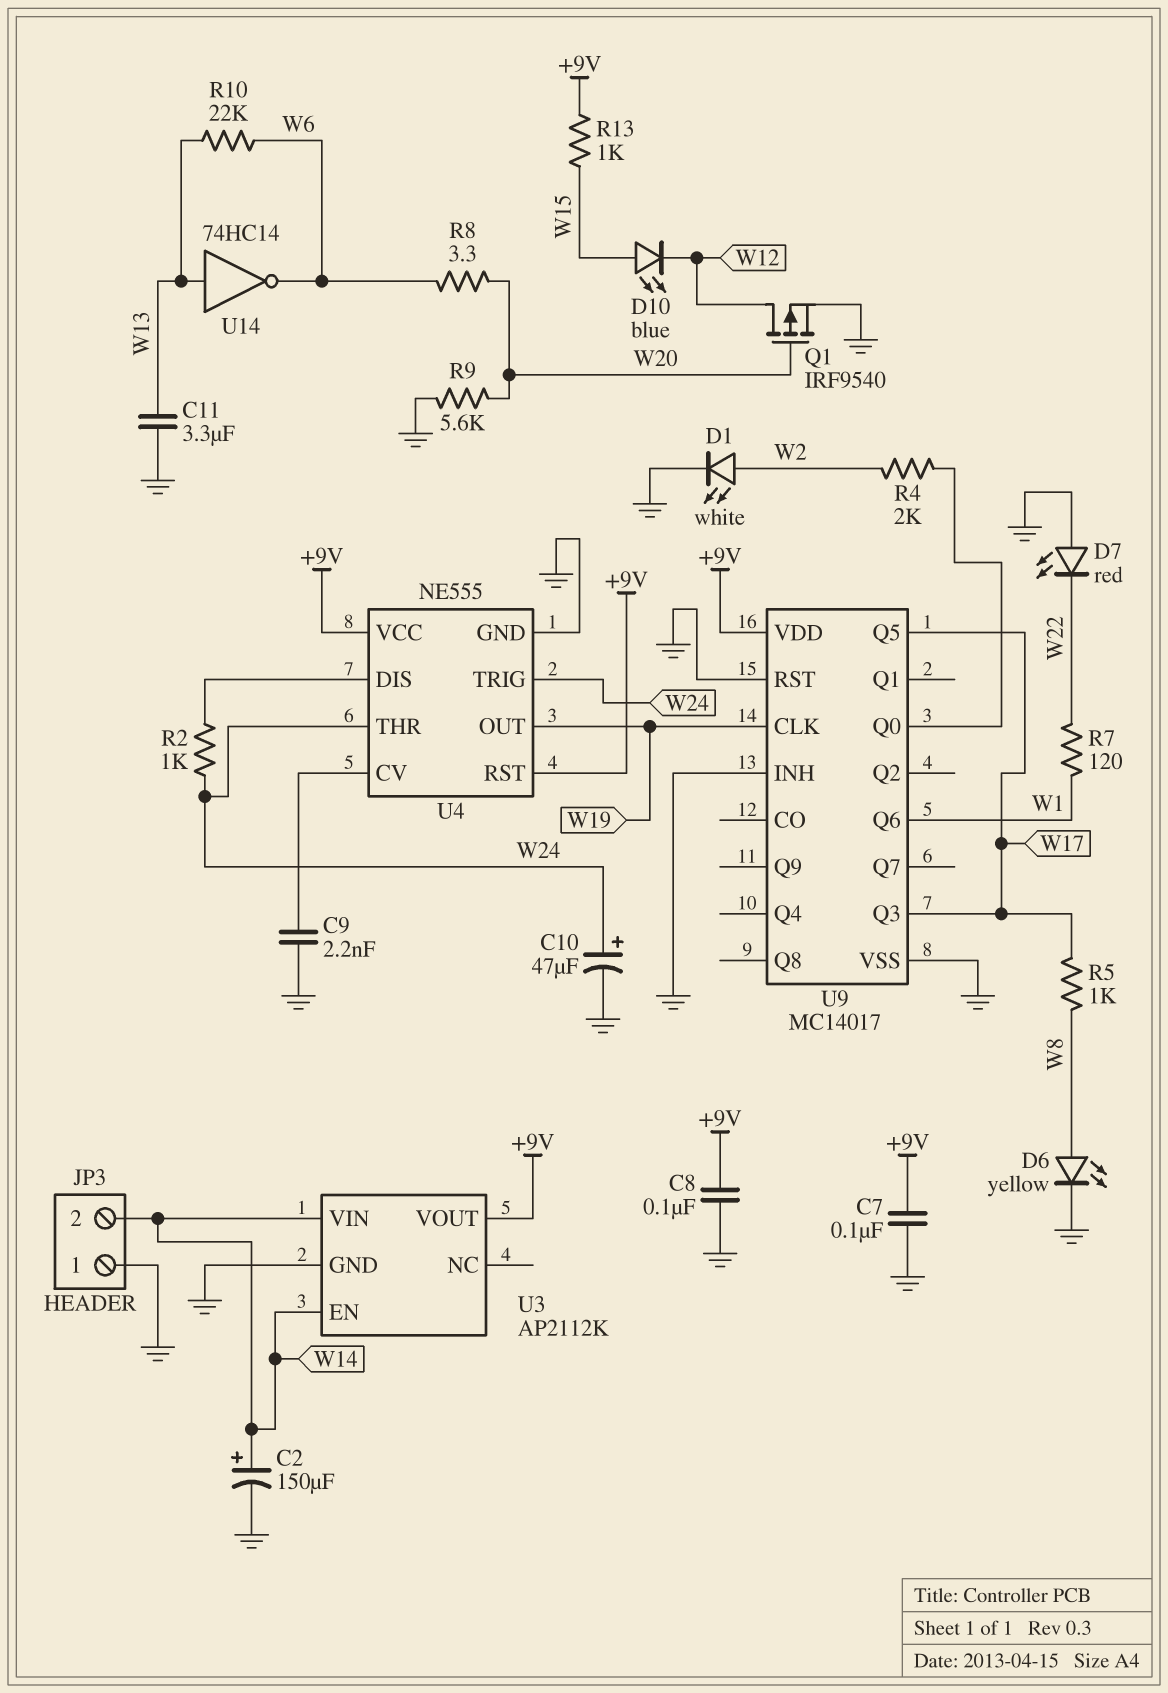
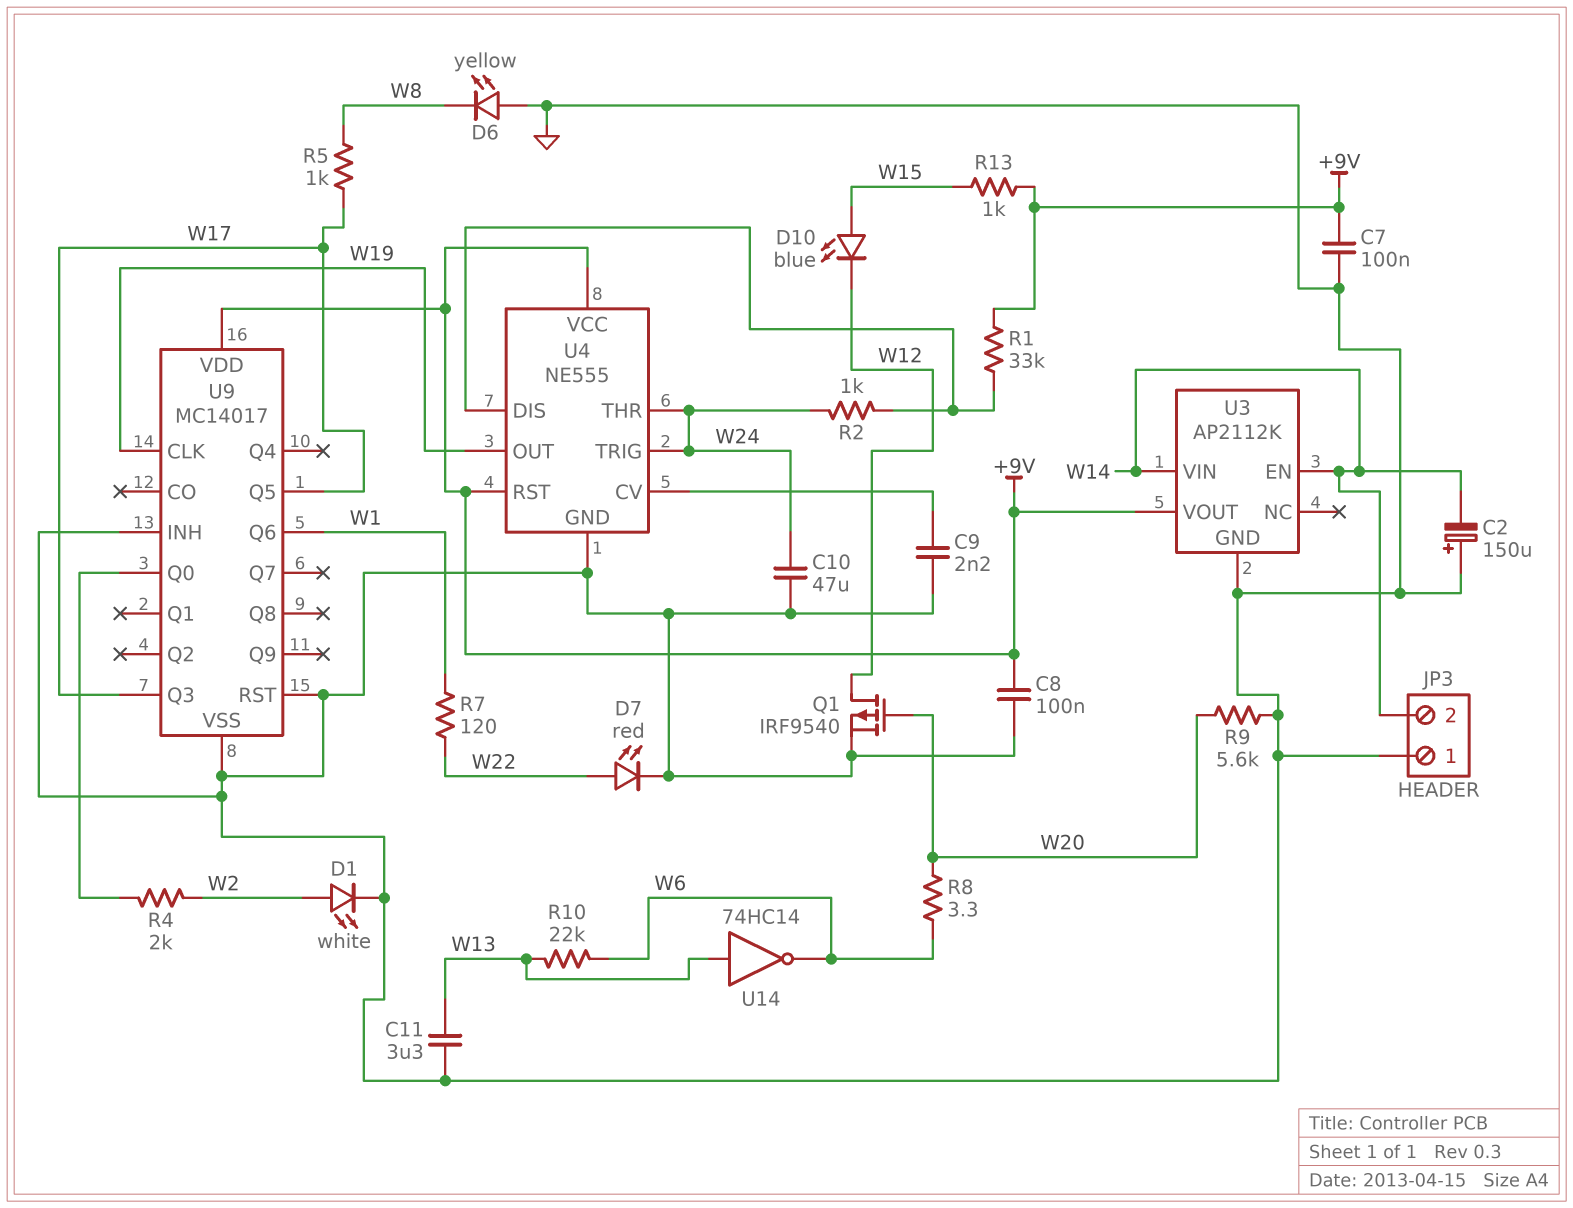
C2: 150uF (plus W14, minus GND) -> 150uF (plus GND, minus W14)
C10: 47uF (plus W24, minus GND) -> 47uF (GND, W24)
D6: LED yellow (A W8, K GND) -> LED yellow (A GND, K W8)
D7: LED red (A GND, K W22) -> LED red (A W22, K GND)
R1: none -> 33k (+9V, U4/DIS)

